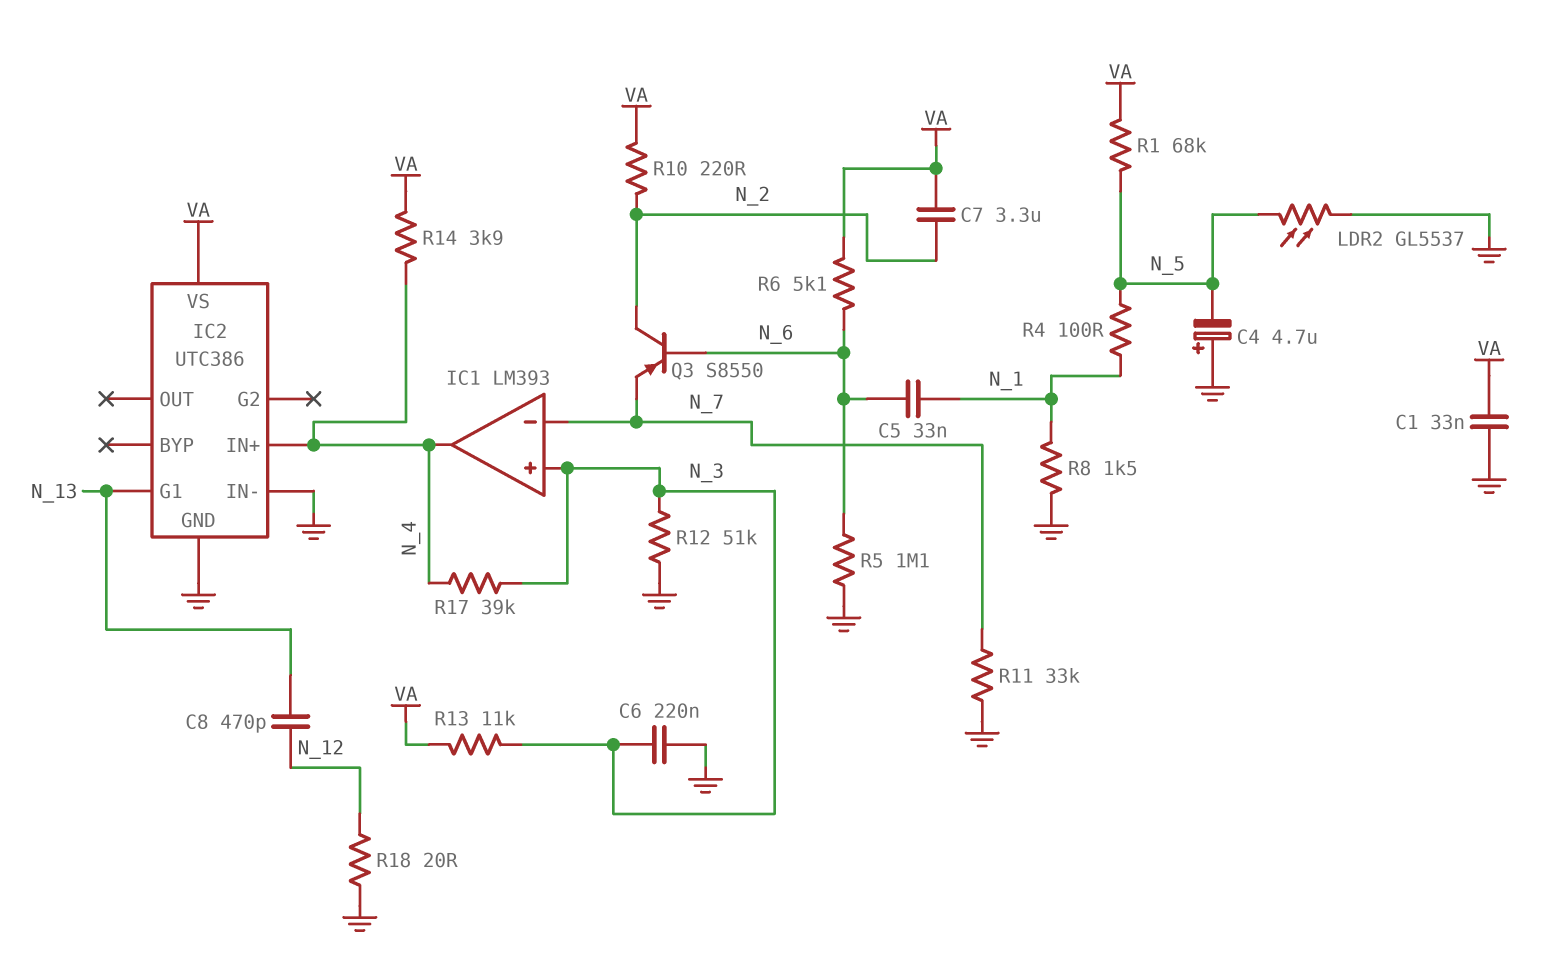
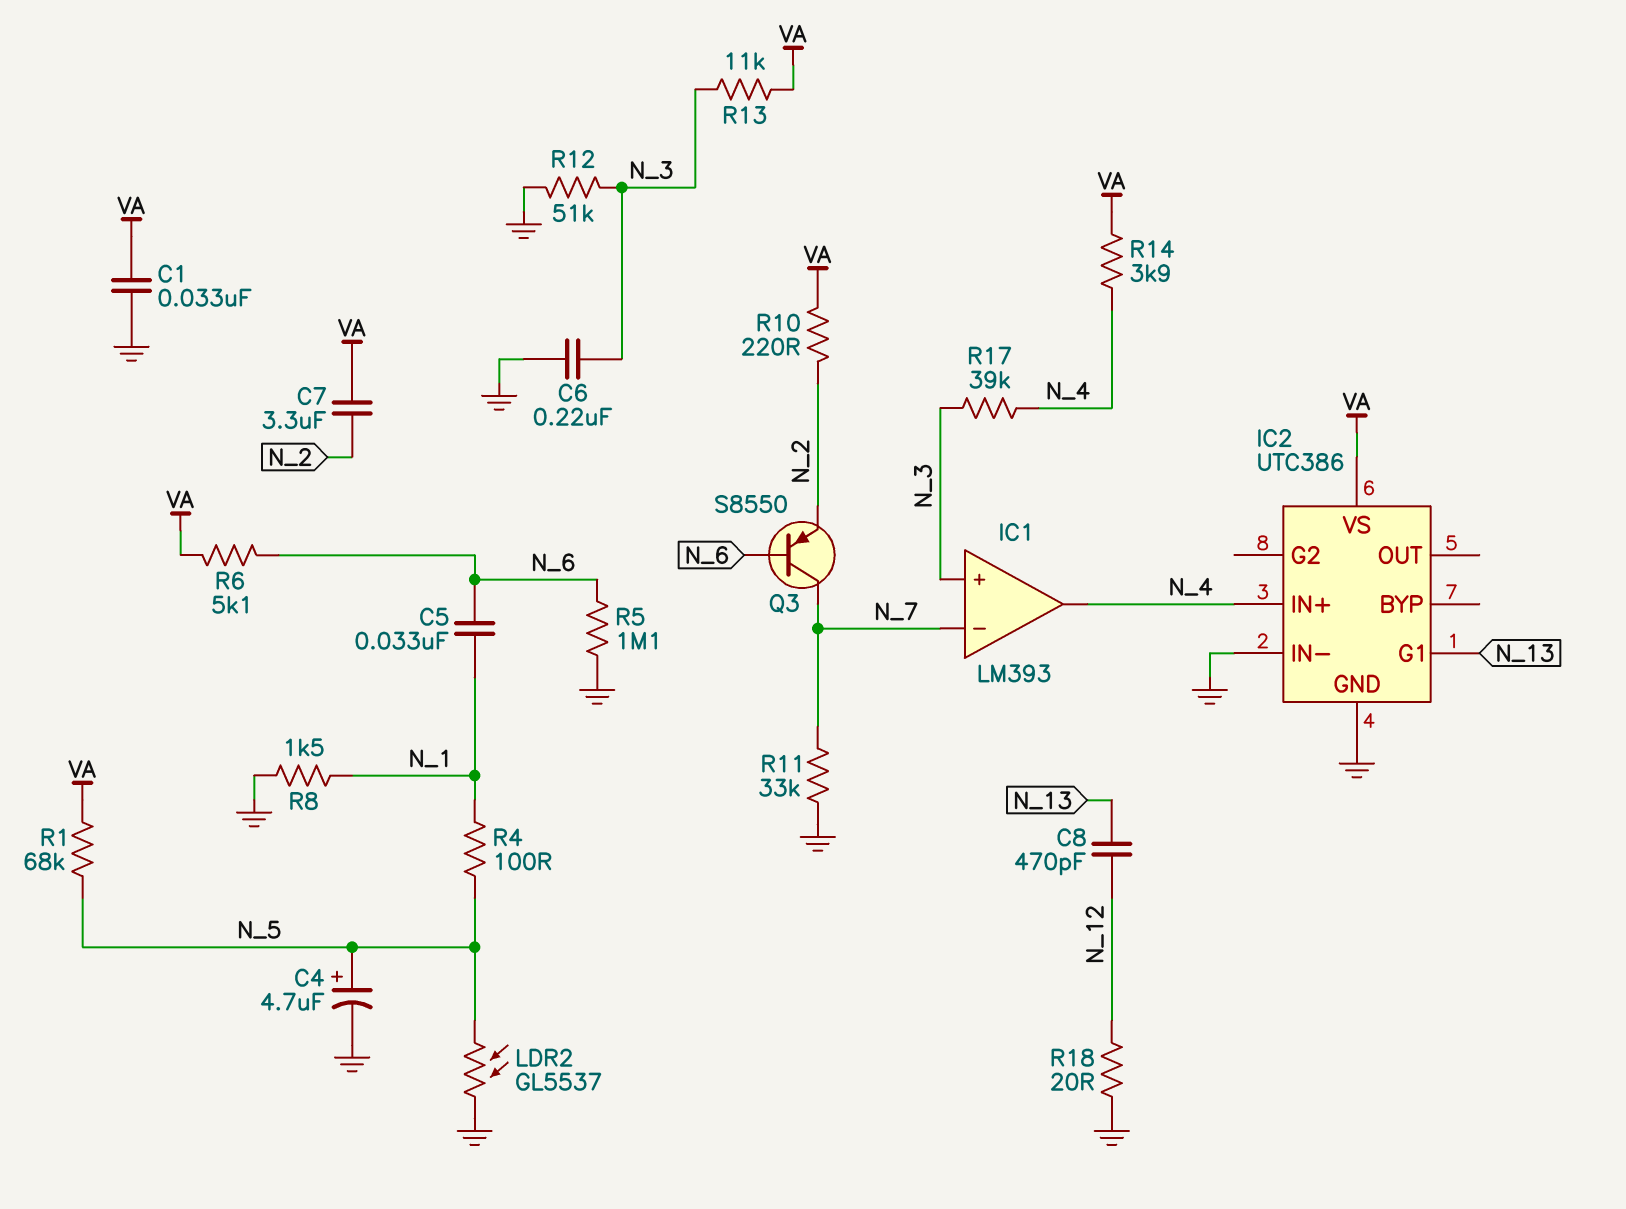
C4: 4.7uF (plus GND, minus N_5) -> 4.7uF (plus N_5, minus GND)
Q3: PNP S8550 (B N_6, C N_2, E N_7) -> PNP S8550 (B N_6, C N_7, E N_2)

